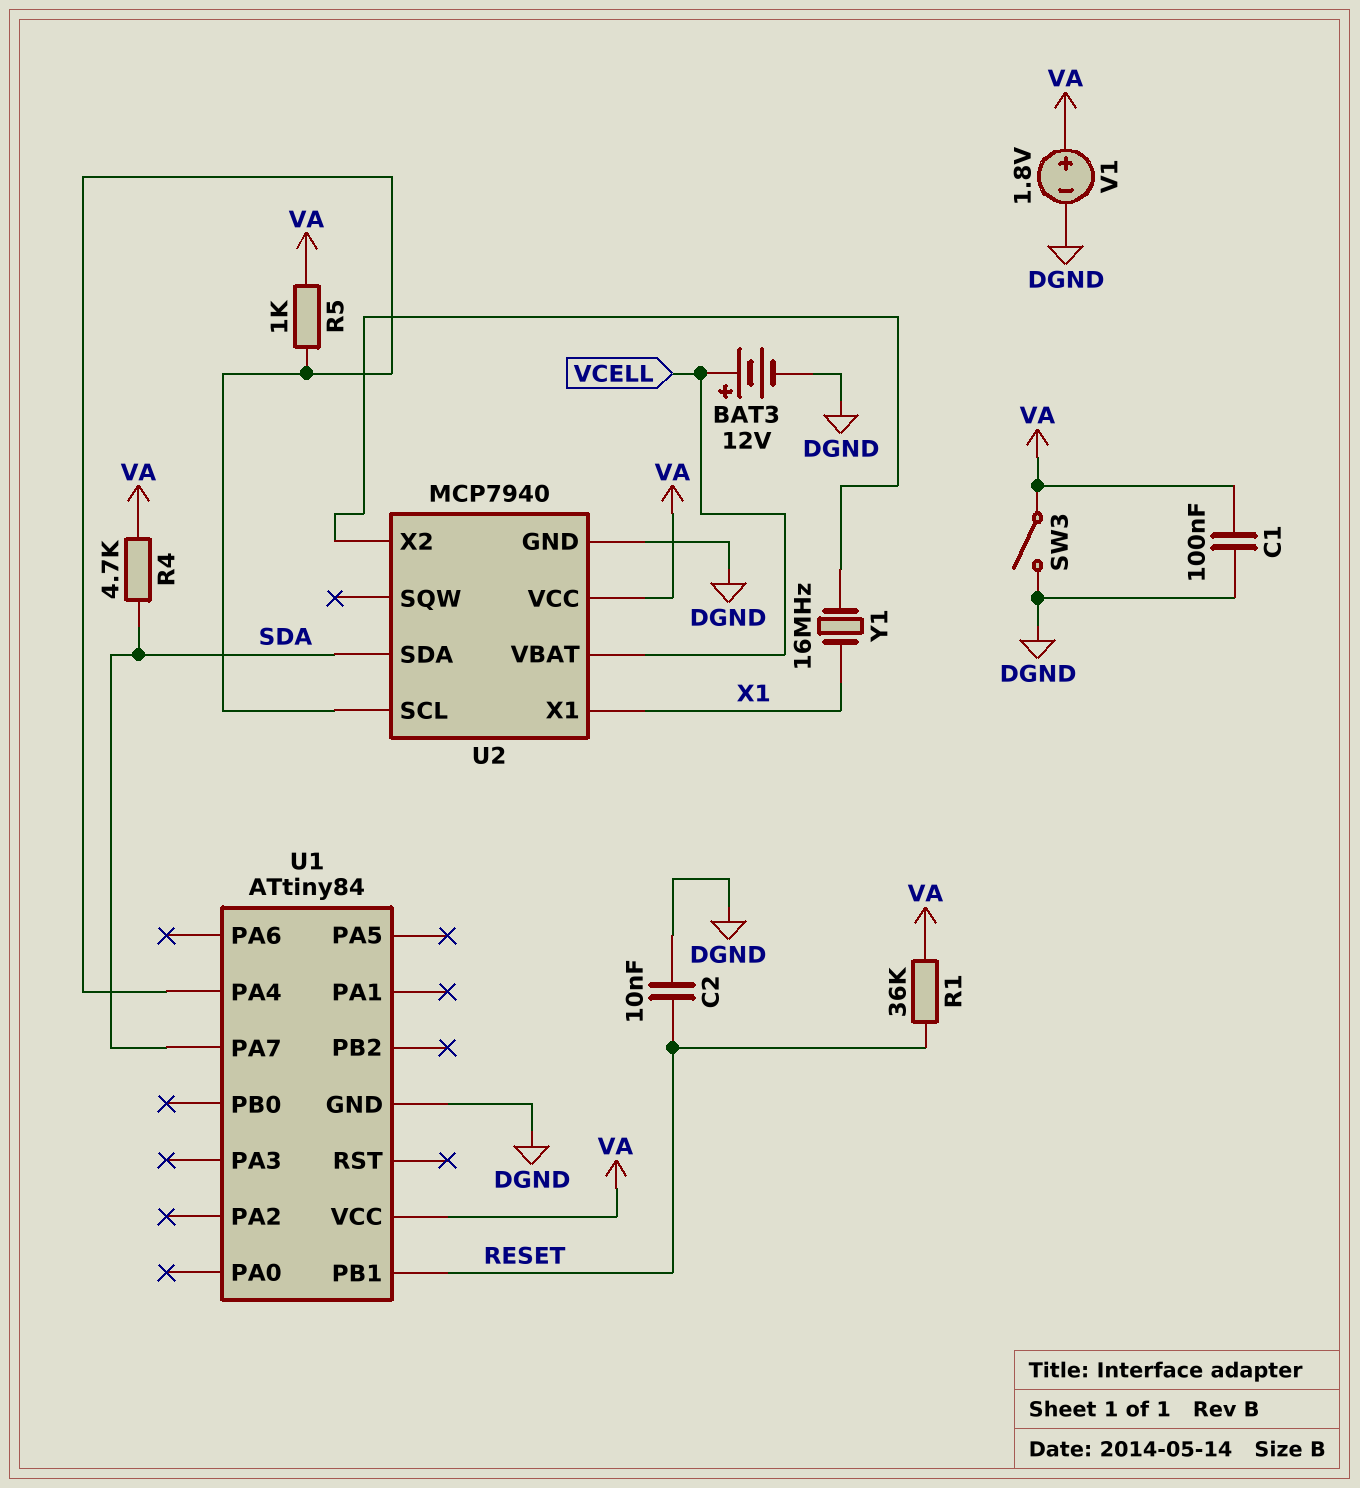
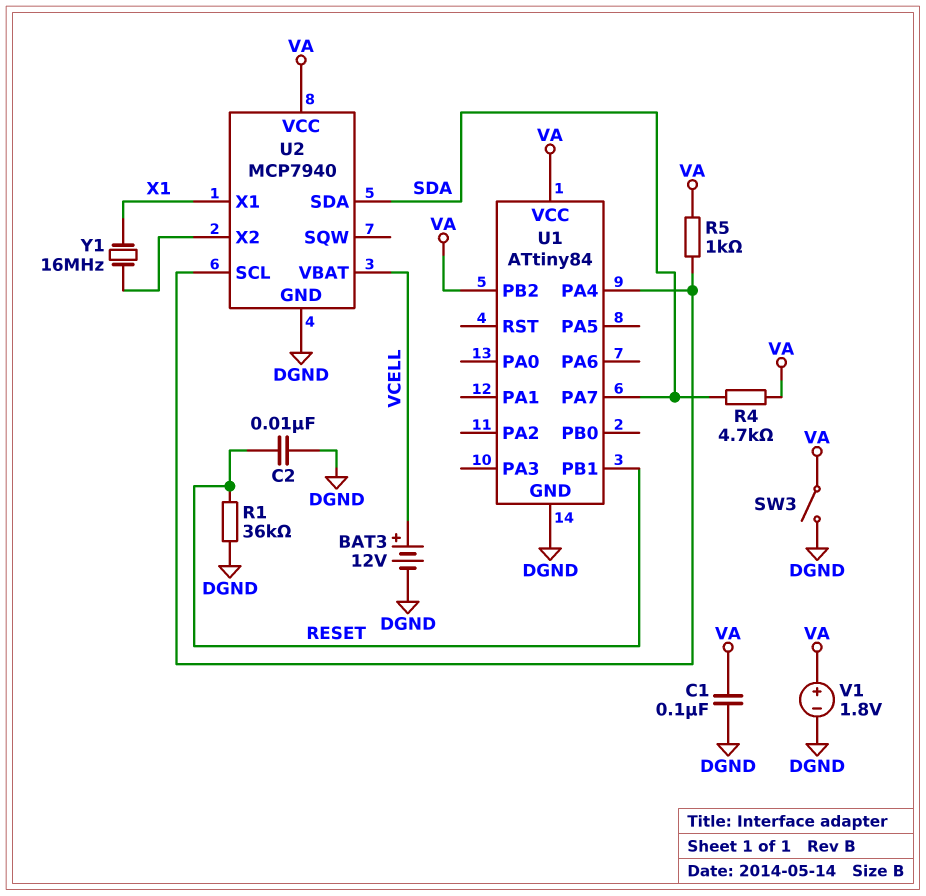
R1: 36k (RESET, VA) -> 36k (DGND, RESET)
U1 pin PB2: none -> VA

